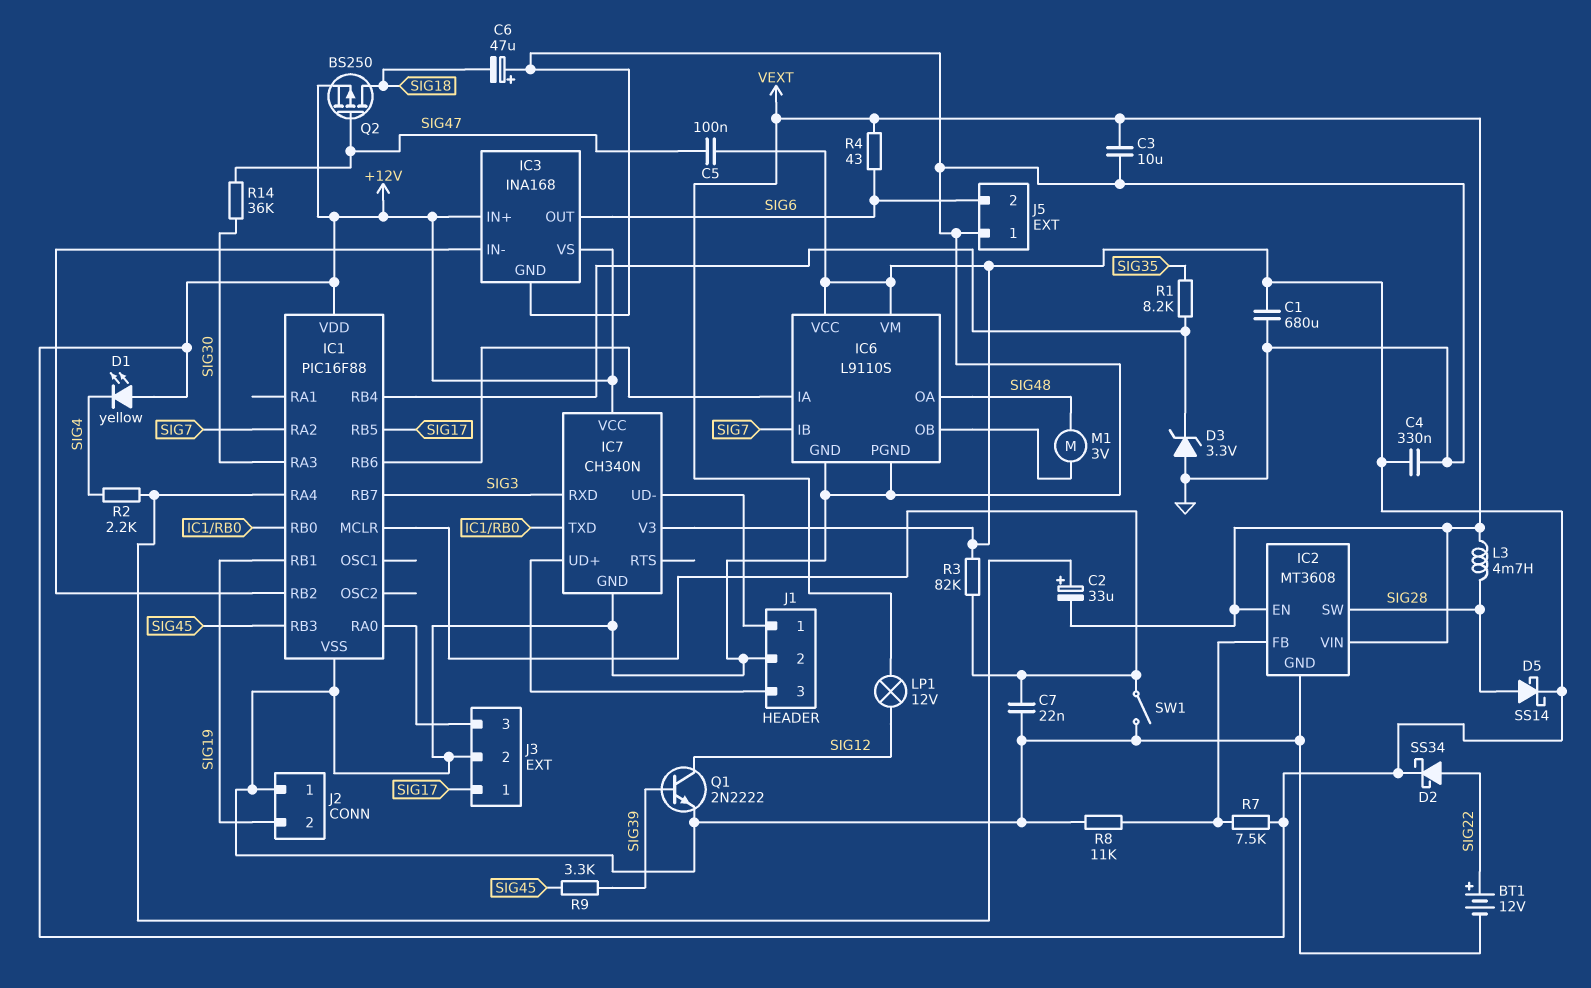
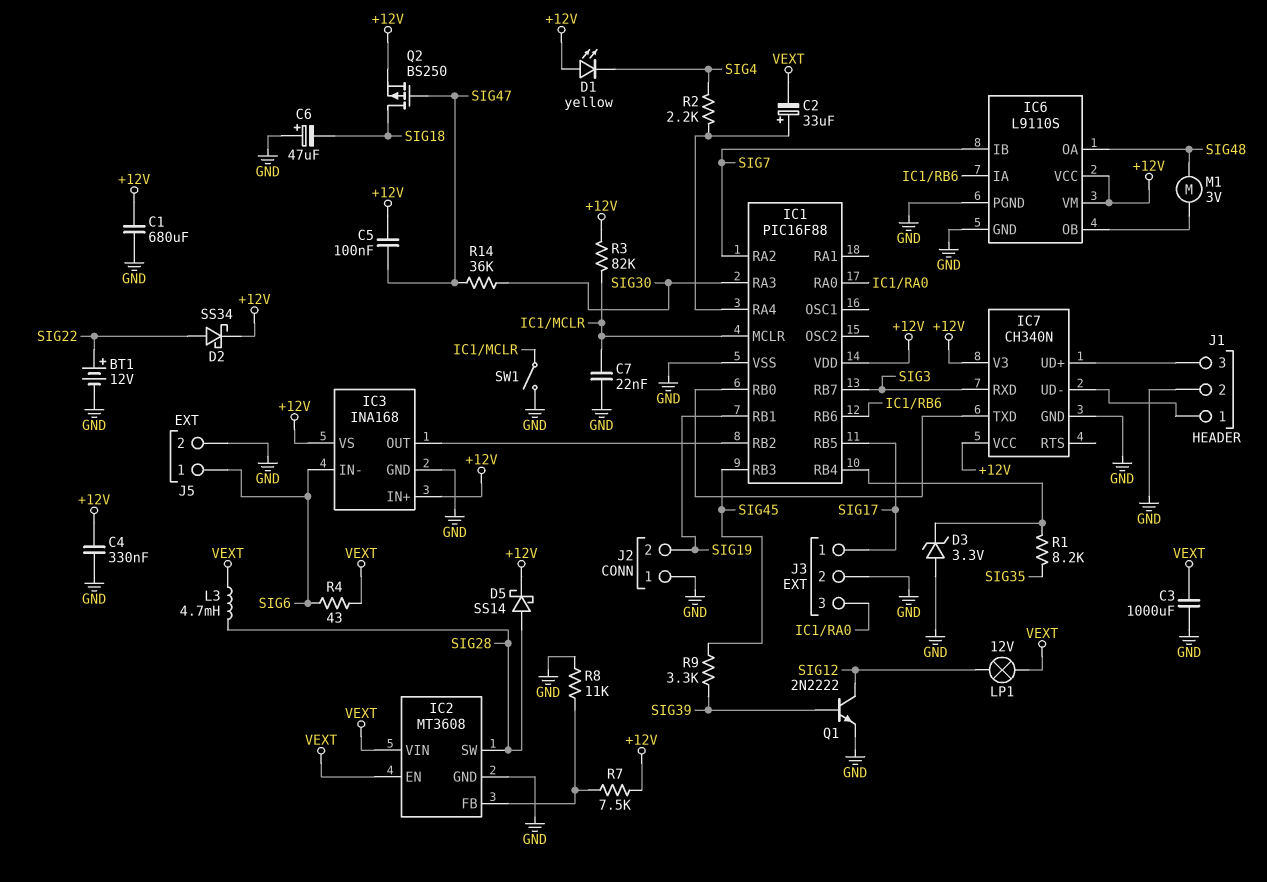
C3: 10uF (GND, VEXT) -> 1000uF (GND, VEXT)
IC3 pin IN-: IC1/RB2 -> SIG6
IC3 pin OUT: SIG6 -> IC1/RB2
J5 pin 1: GND -> SIG6
J5 pin 2: SIG6 -> GND

